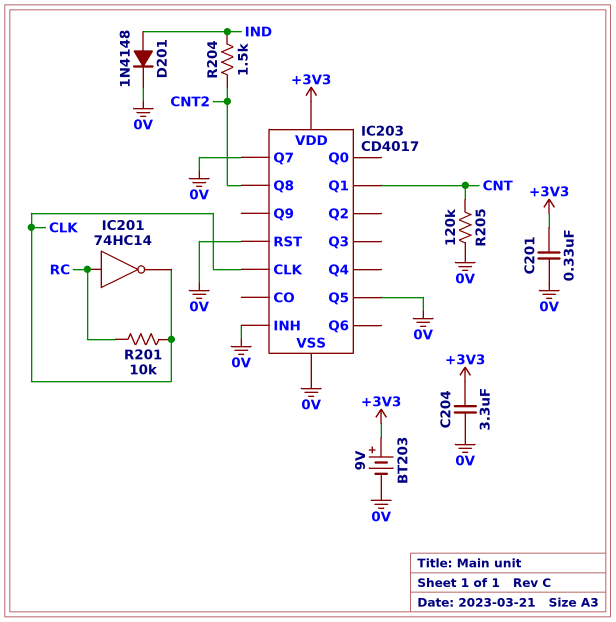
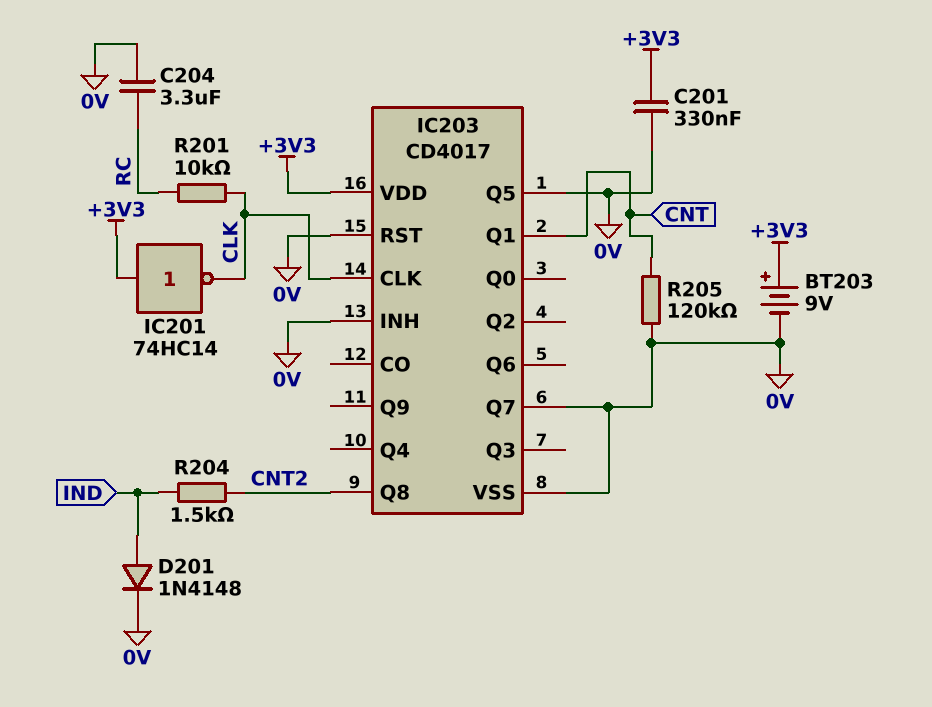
C204: 3.3uF (+3V3, 0V) -> 3.3uF (0V, RC)
IC201: NOT 74HC14 (in RC, out CLK) -> NOT 74HC14 (in +3V3, out CLK)

